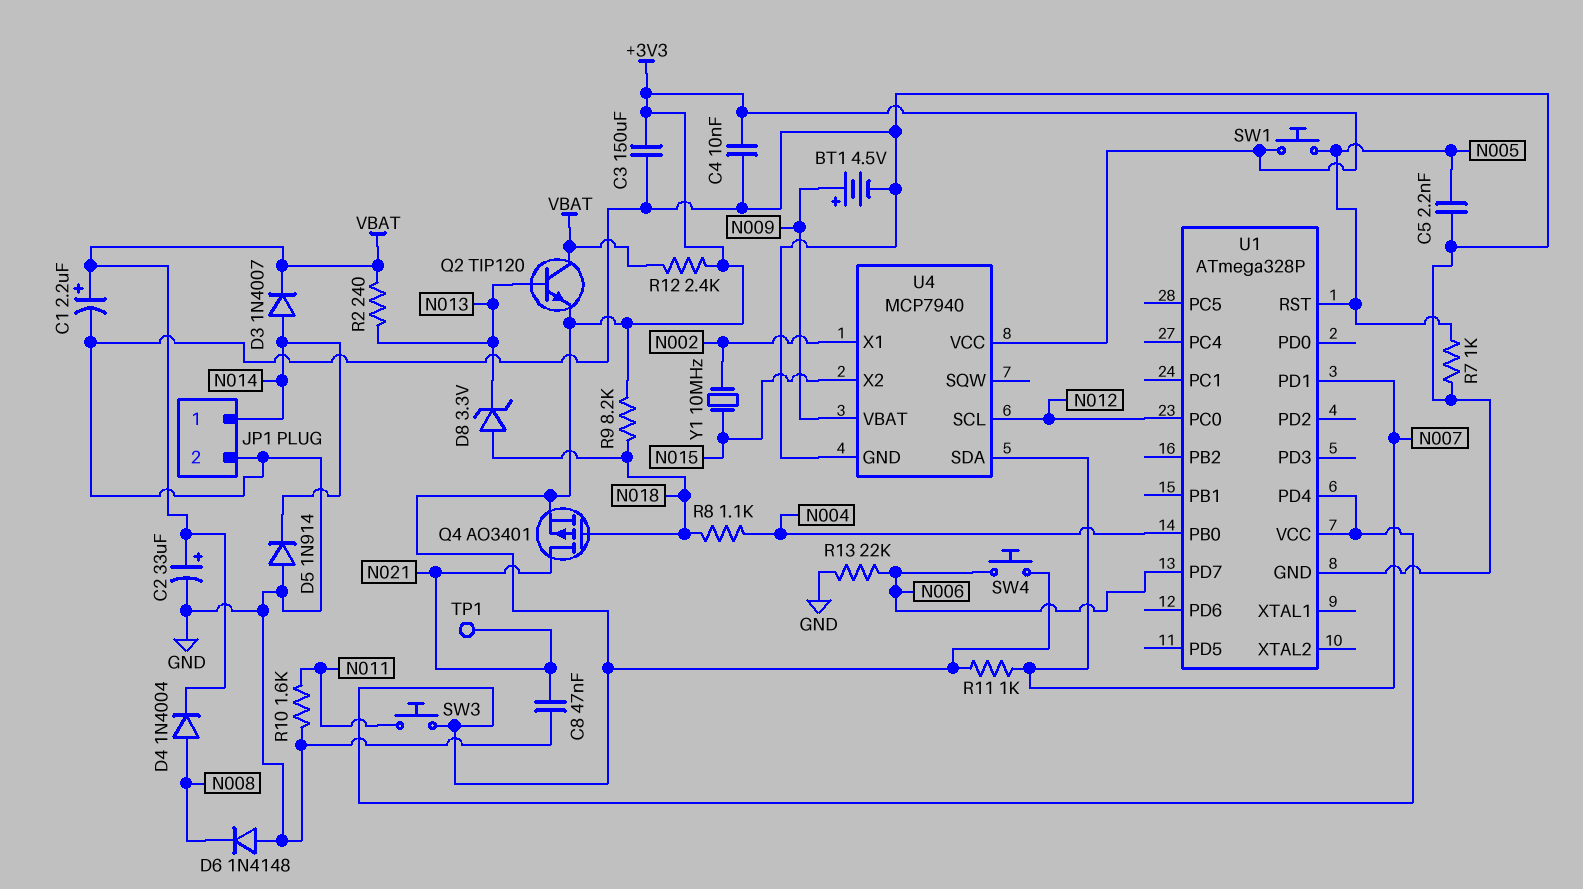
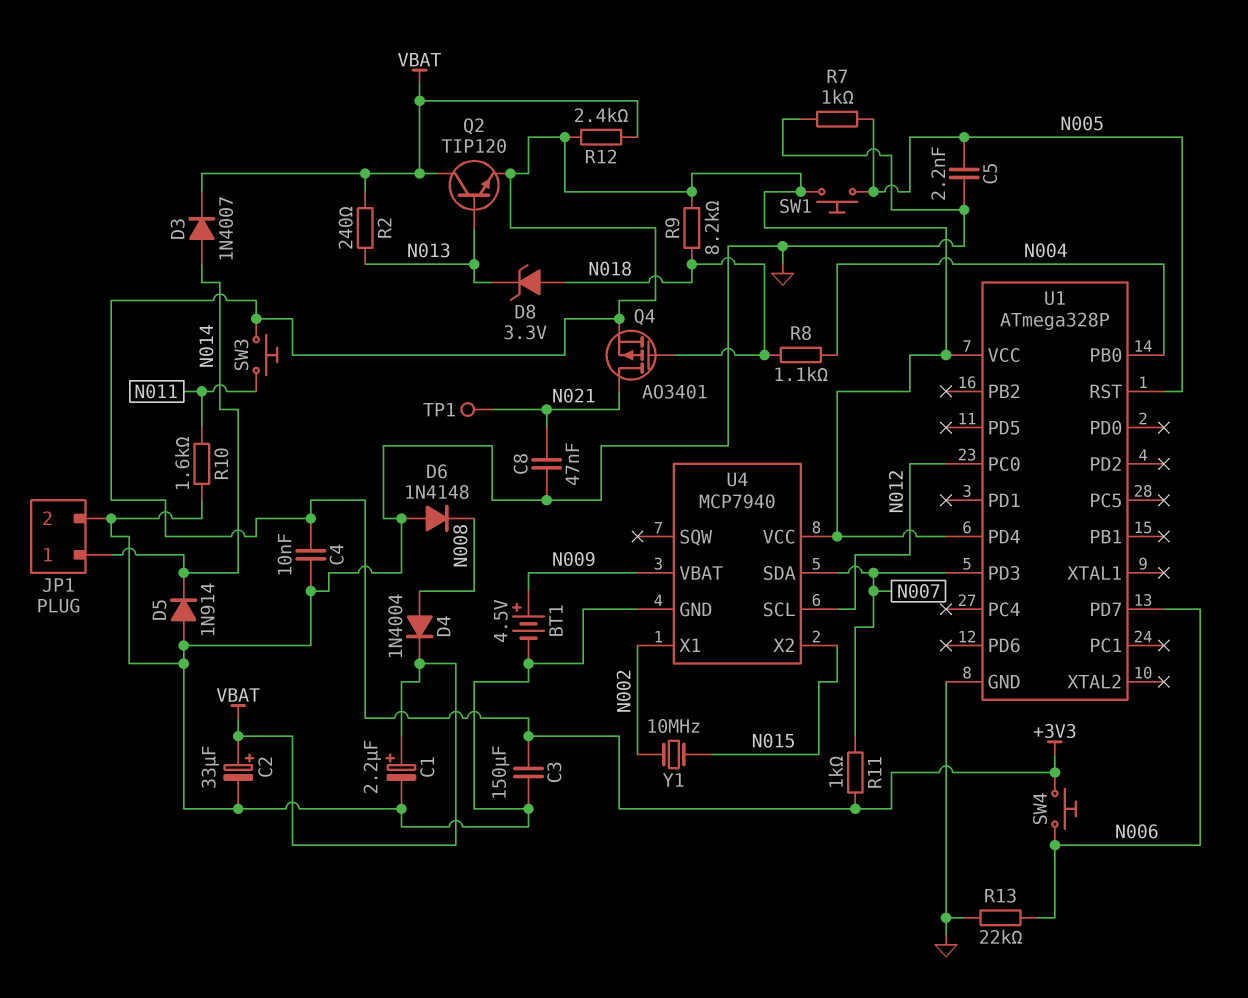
U1 pin PD1: N007 -> none
U1 pin PD3: none -> N007

